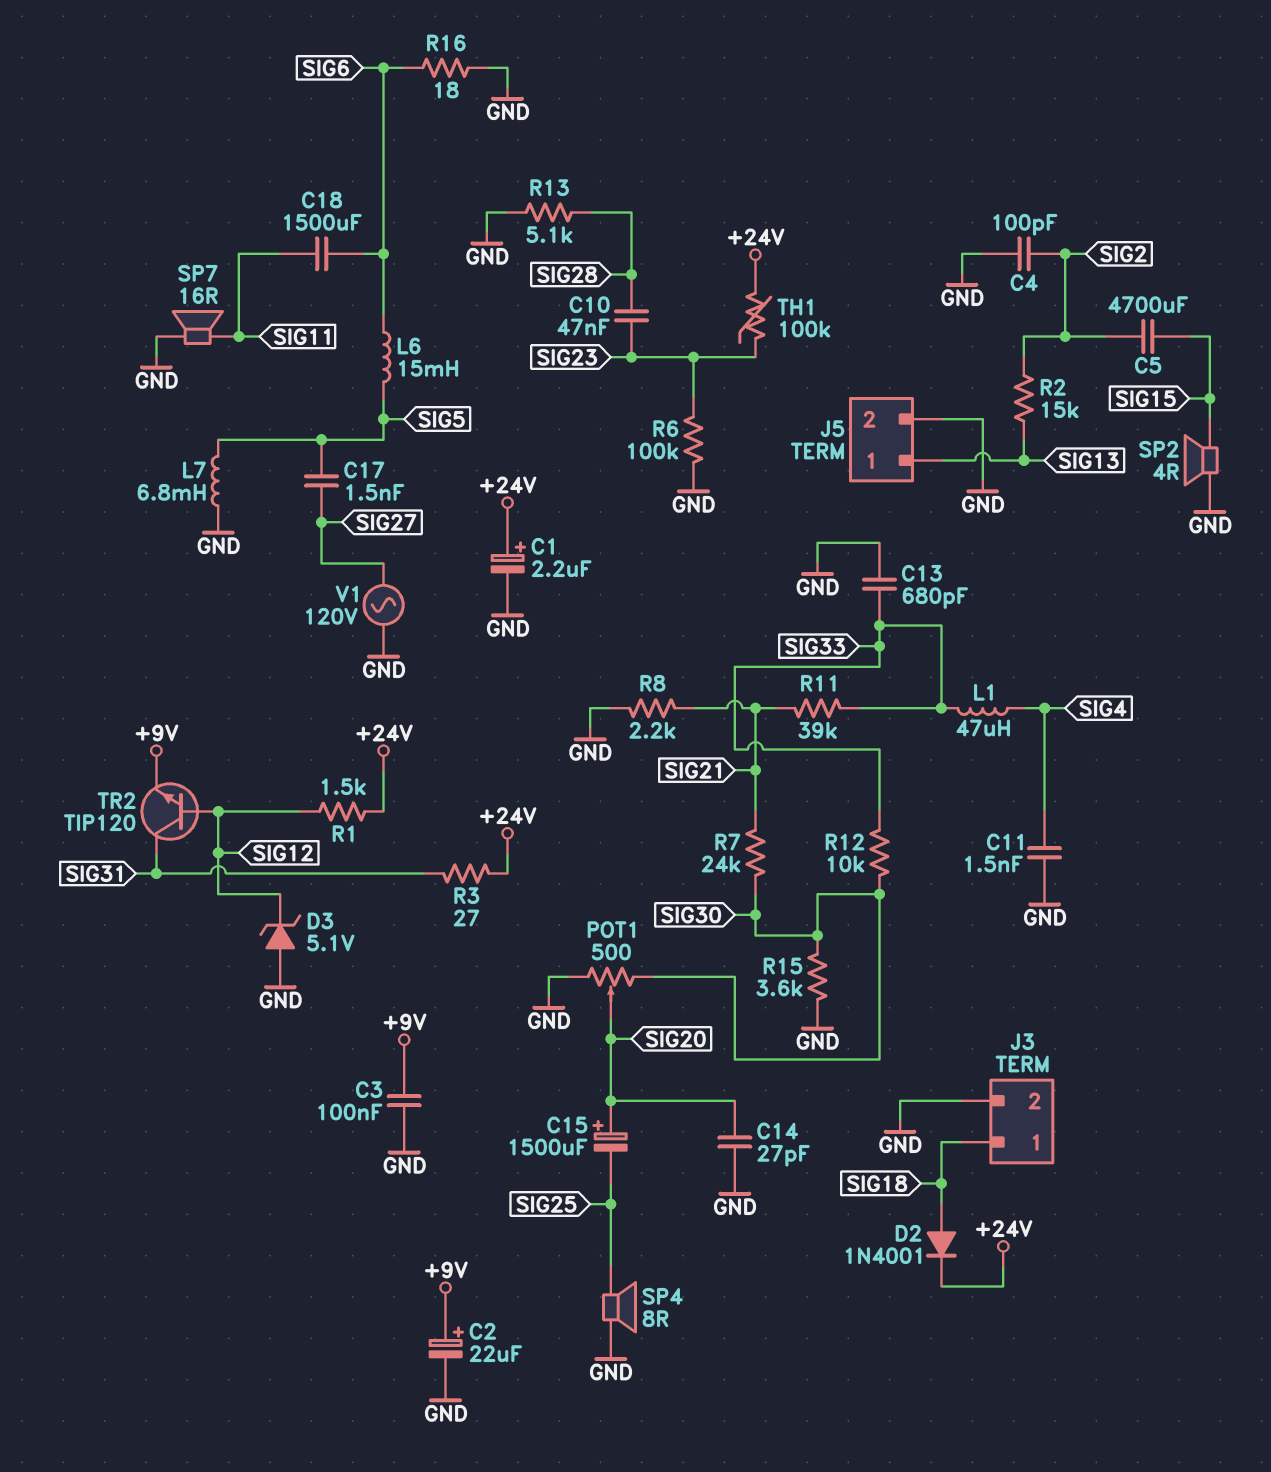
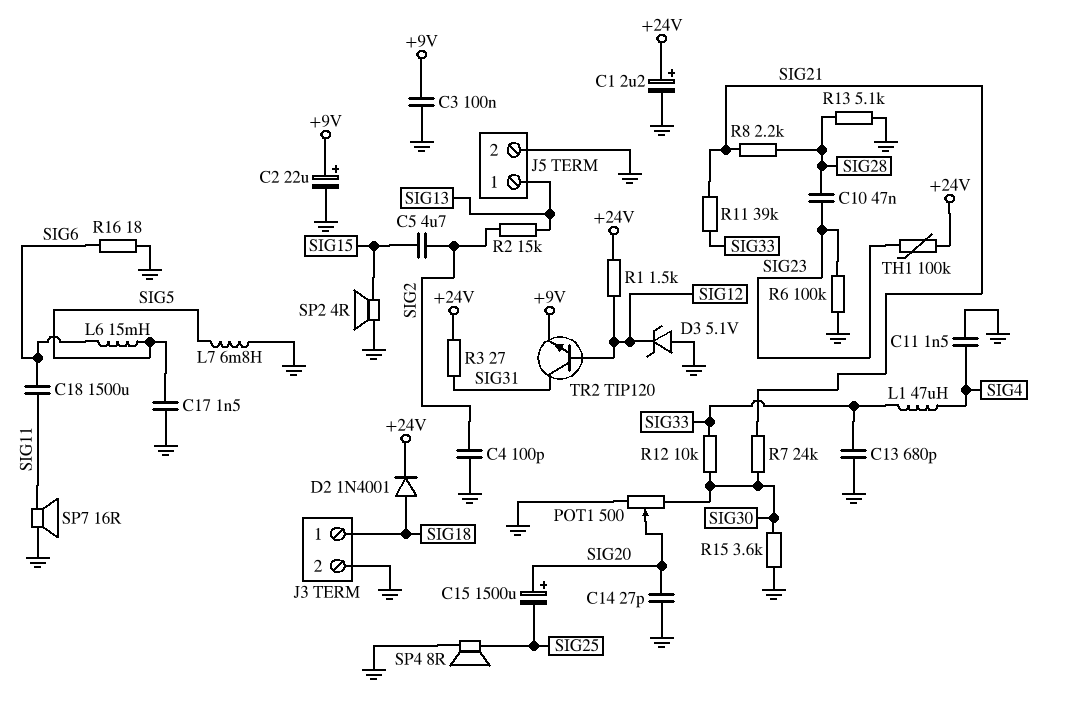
C5: 4700uF (SIG2, SIG15) -> 4.7uF (SIG2, SIG15)
C17: 1.5nF (SIG5, SIG27) -> 1.5nF (GND, SIG5)
R8: 2.2k (GND, SIG21) -> 2.2k (SIG21, SIG28)
V1: AC 120V (GND, SIG27) -> none

